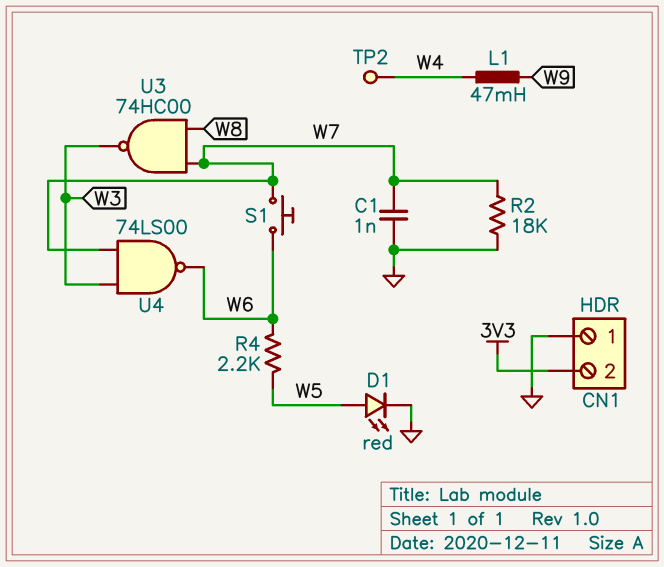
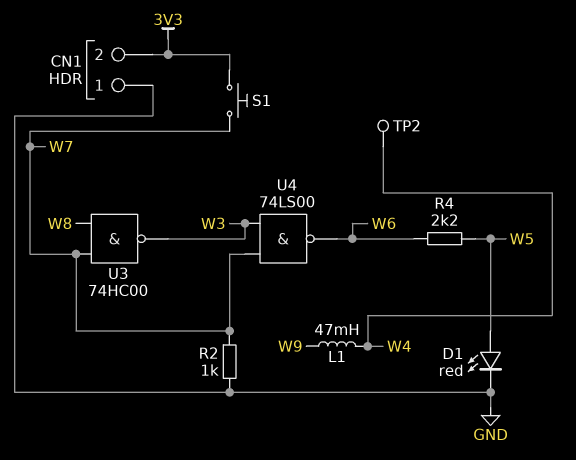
C1: 1nF (GND, W7) -> none
R2: 18k (GND, W7) -> 1k (GND, W7)
S1: button (W6, W7) -> button (3V3, W7)

